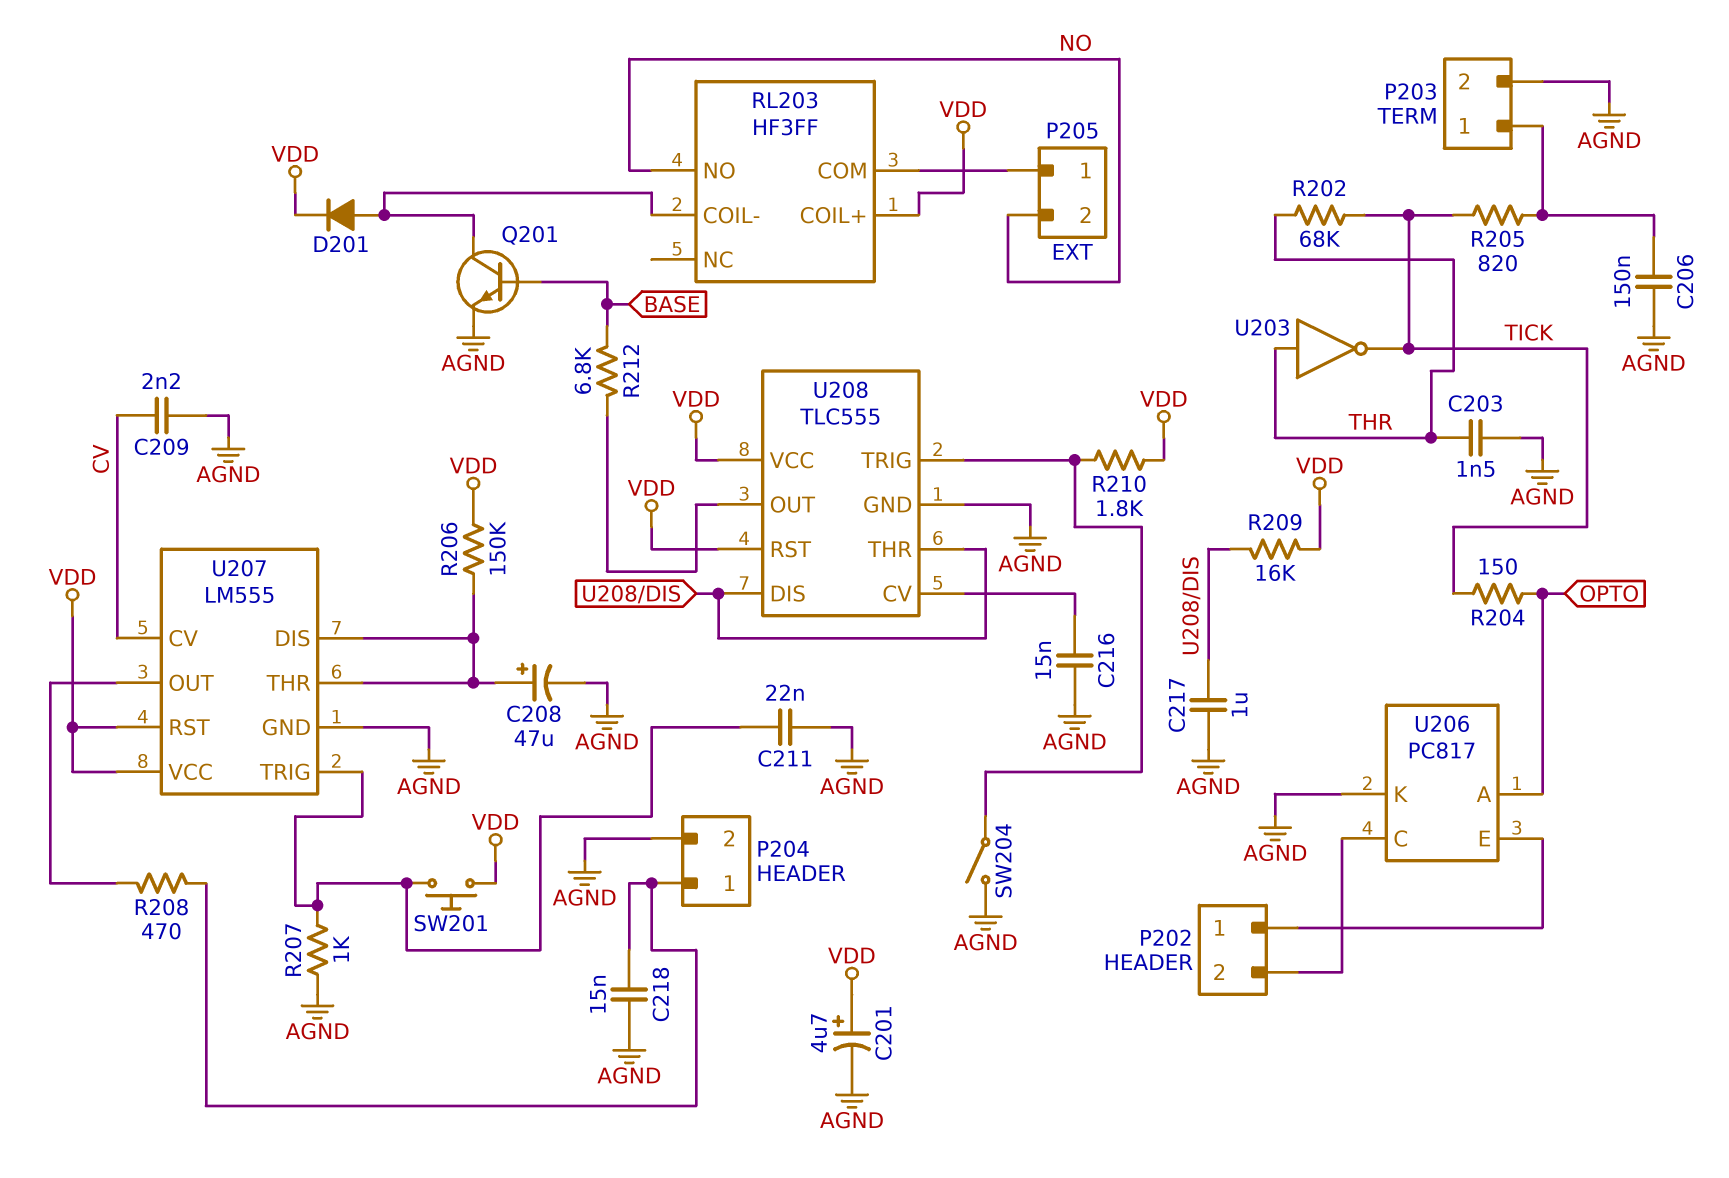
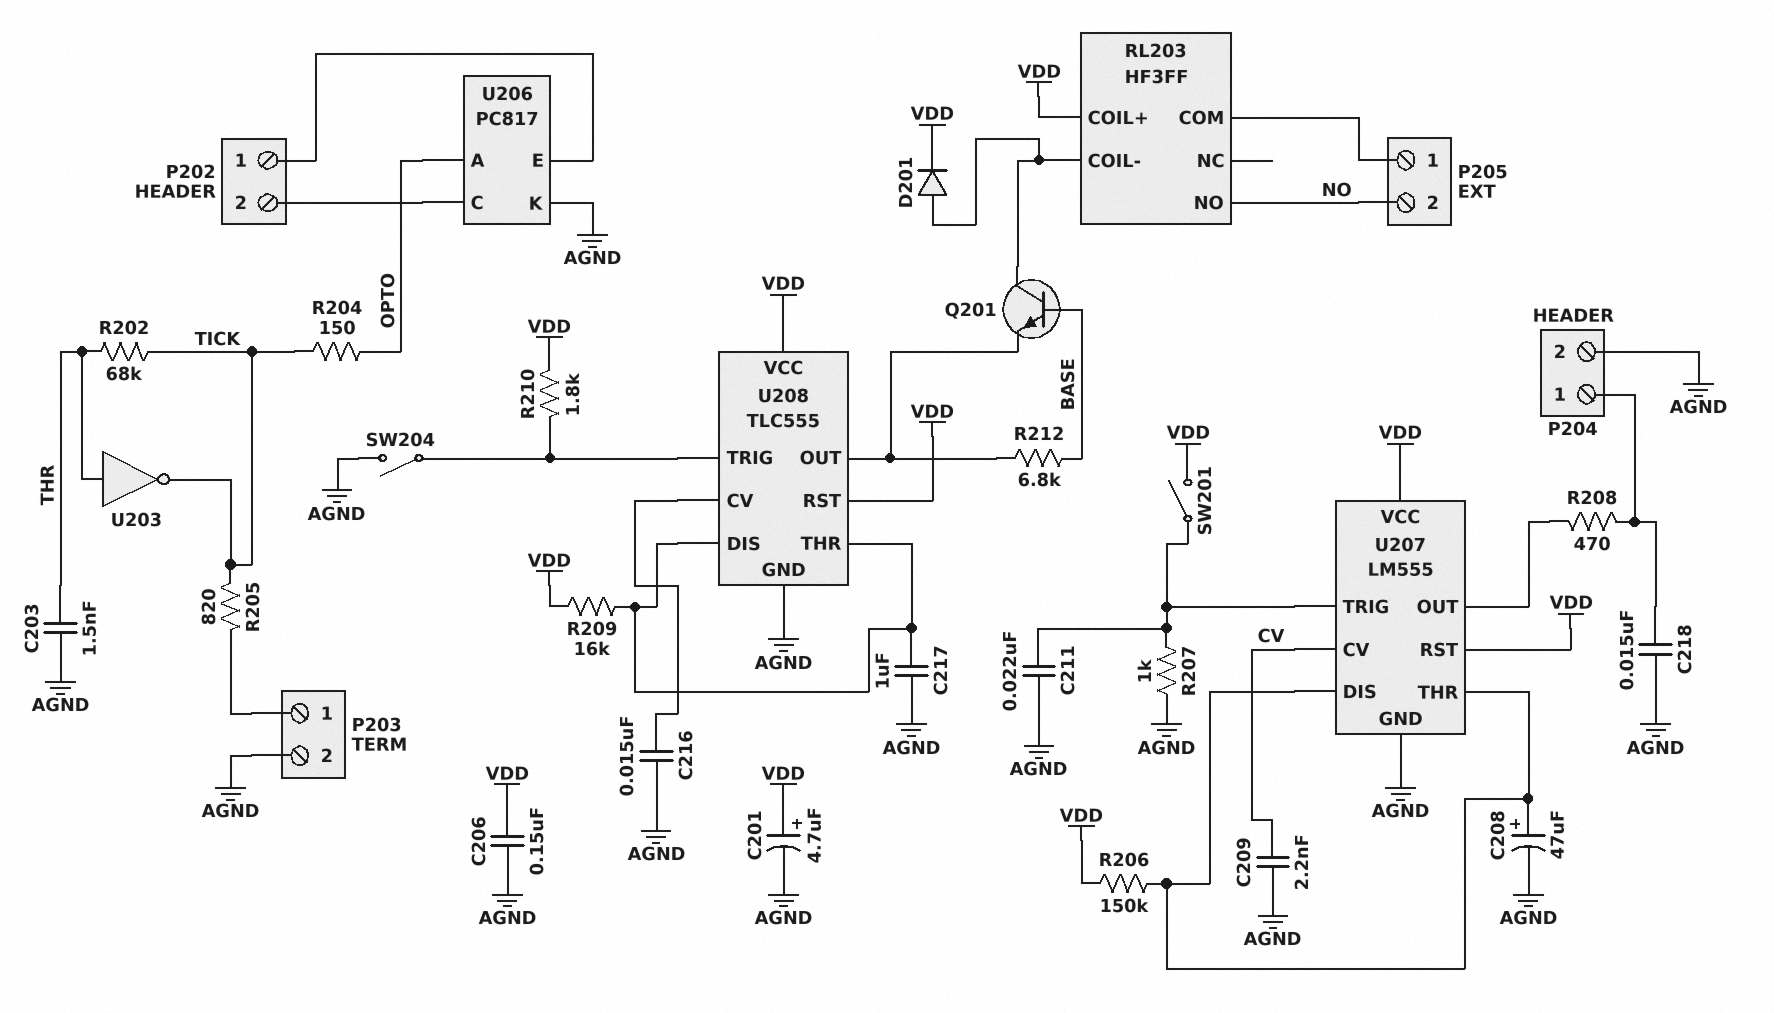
C206: 150nF (AGND, P203/1) -> 150nF (AGND, VDD)
Q201: NPN (B BASE, C RL203/COIL-, E AGND) -> NPN (B BASE, C RL203/COIL-, E U208/OUT)
SW201: button (U207/TRIG, VDD) -> switch (U207/TRIG, VDD)

